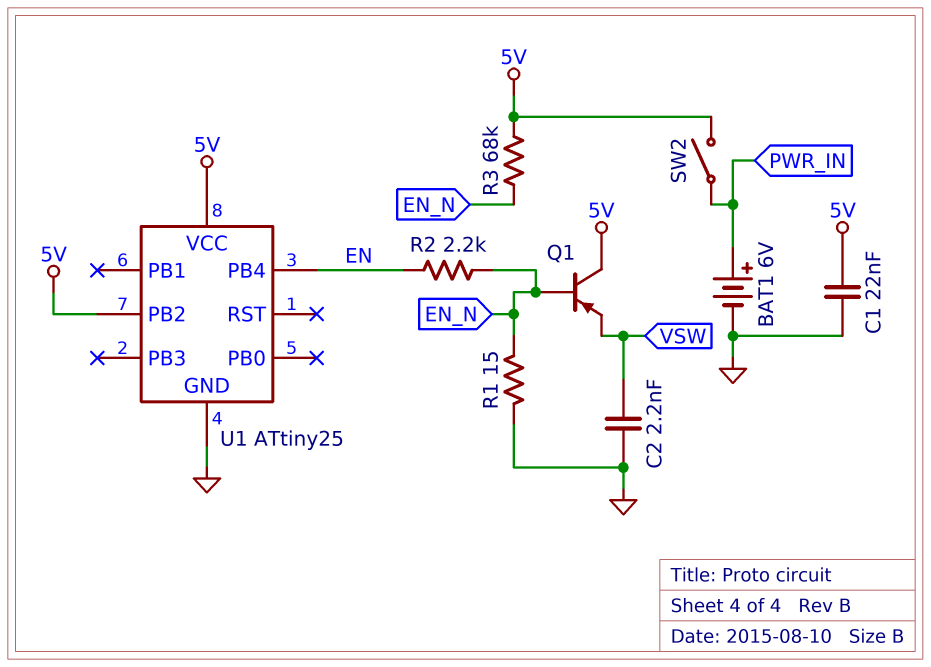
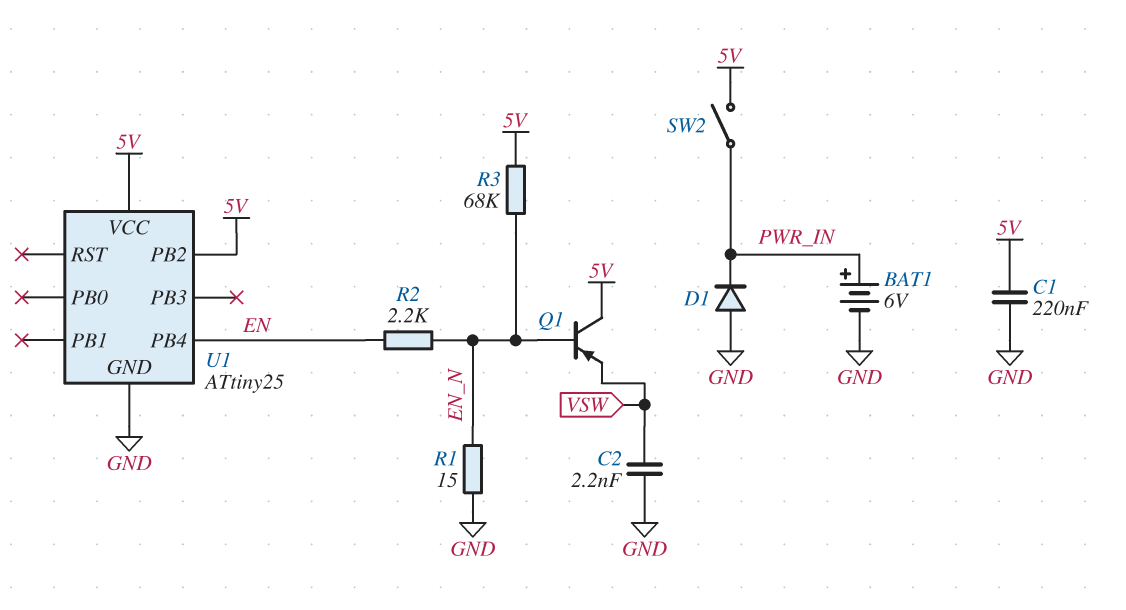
C1: 22nF (5V, GND) -> 220nF (5V, GND)
D1: none -> diode (A GND, K PWR_IN)

